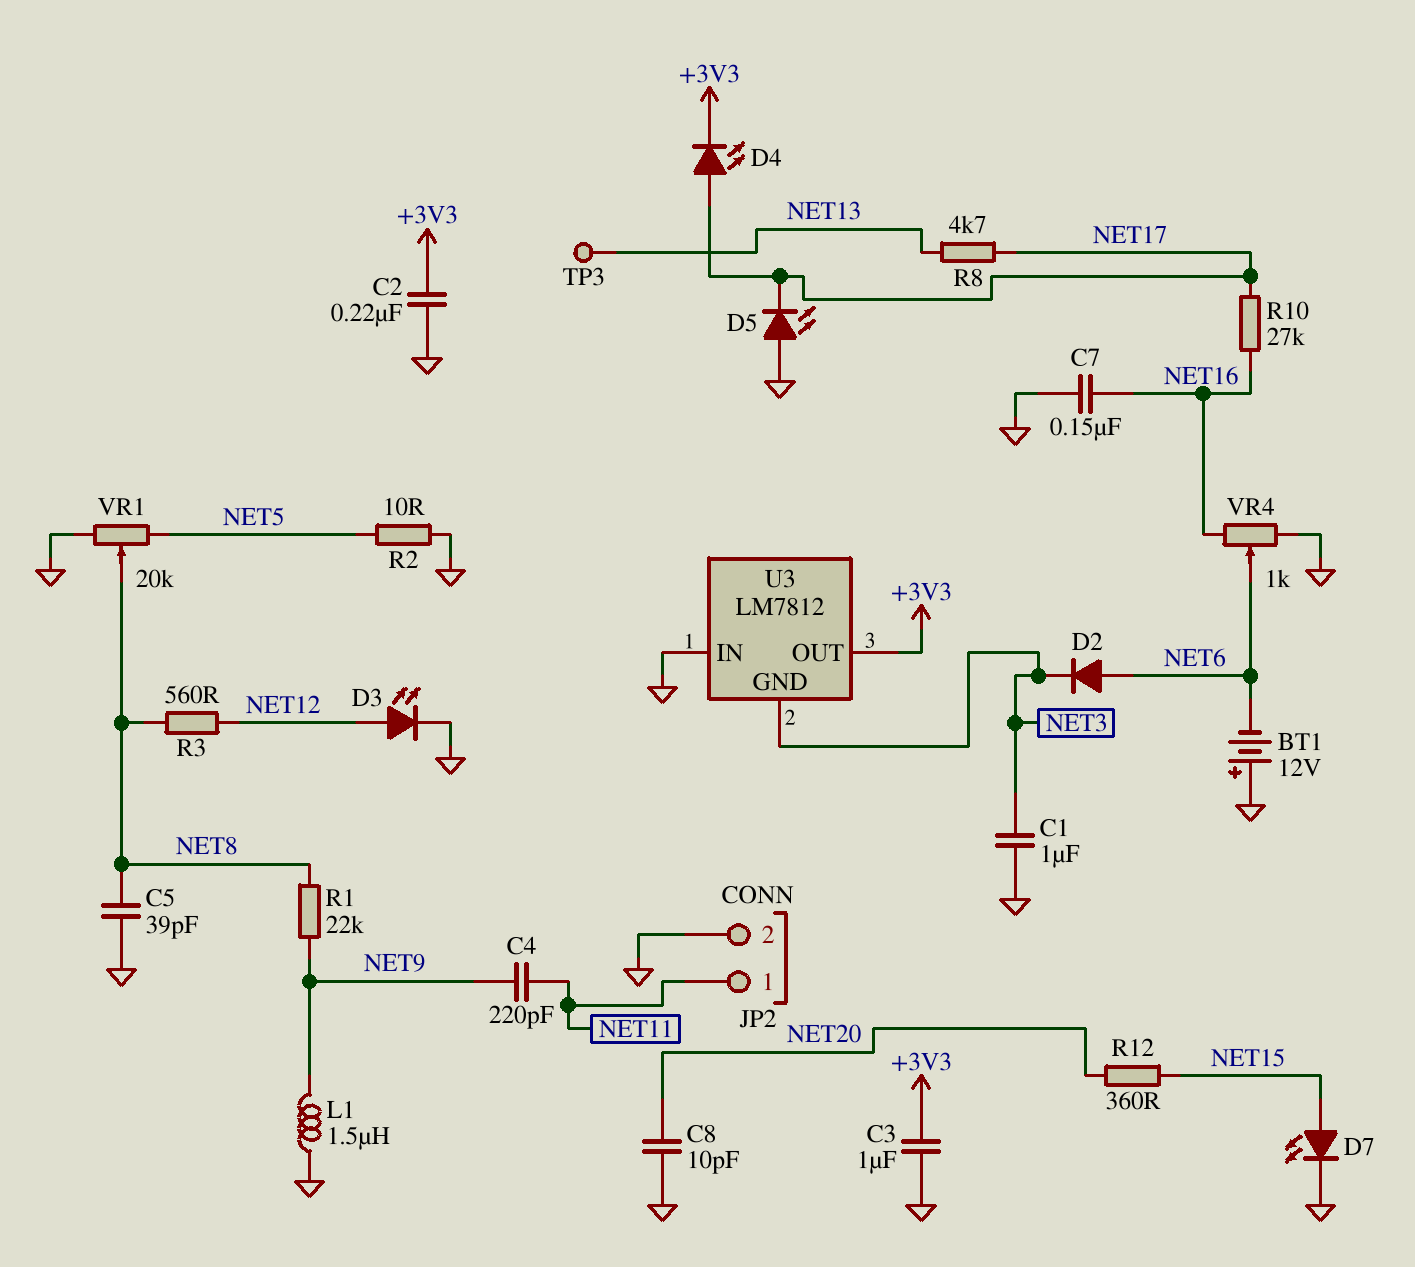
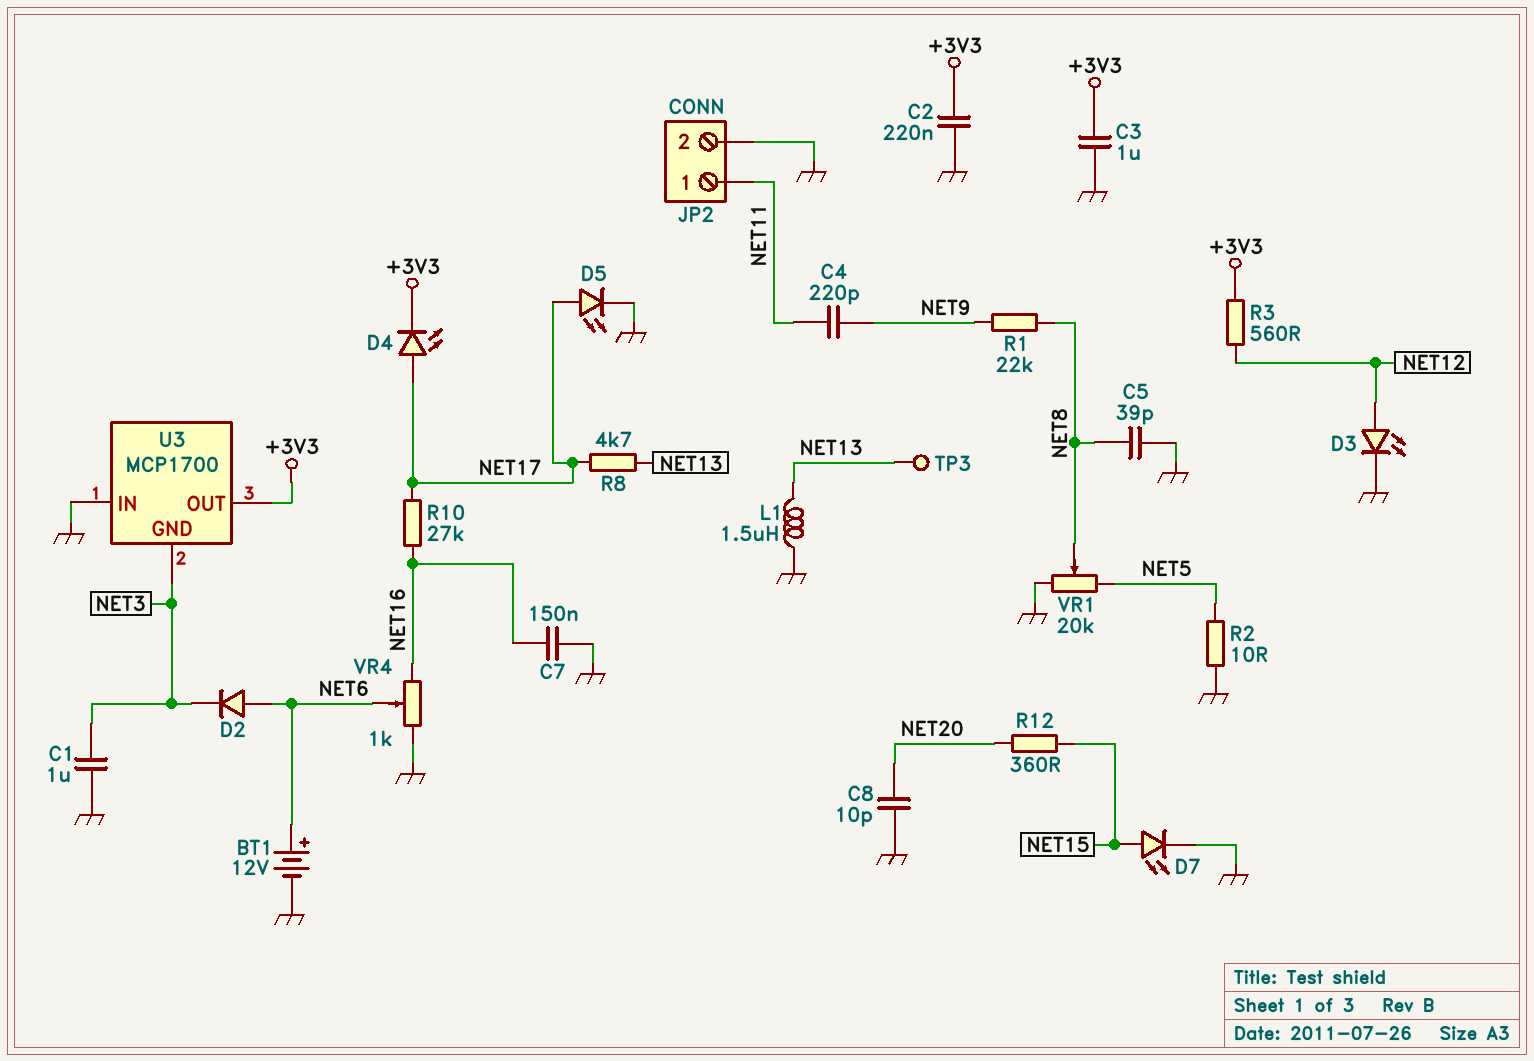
BT1: 12V (plus GND, minus NET6) -> 12V (plus NET6, minus GND)
D5: LED (A GND, K NET17) -> LED (A NET17, K GND)
L1: 1.5uH (GND, NET9) -> 1.5uH (GND, NET13)
R3: 560 (NET8, NET12) -> 560 (+3V3, NET12)
U3: LM7812 -> MCP1700

